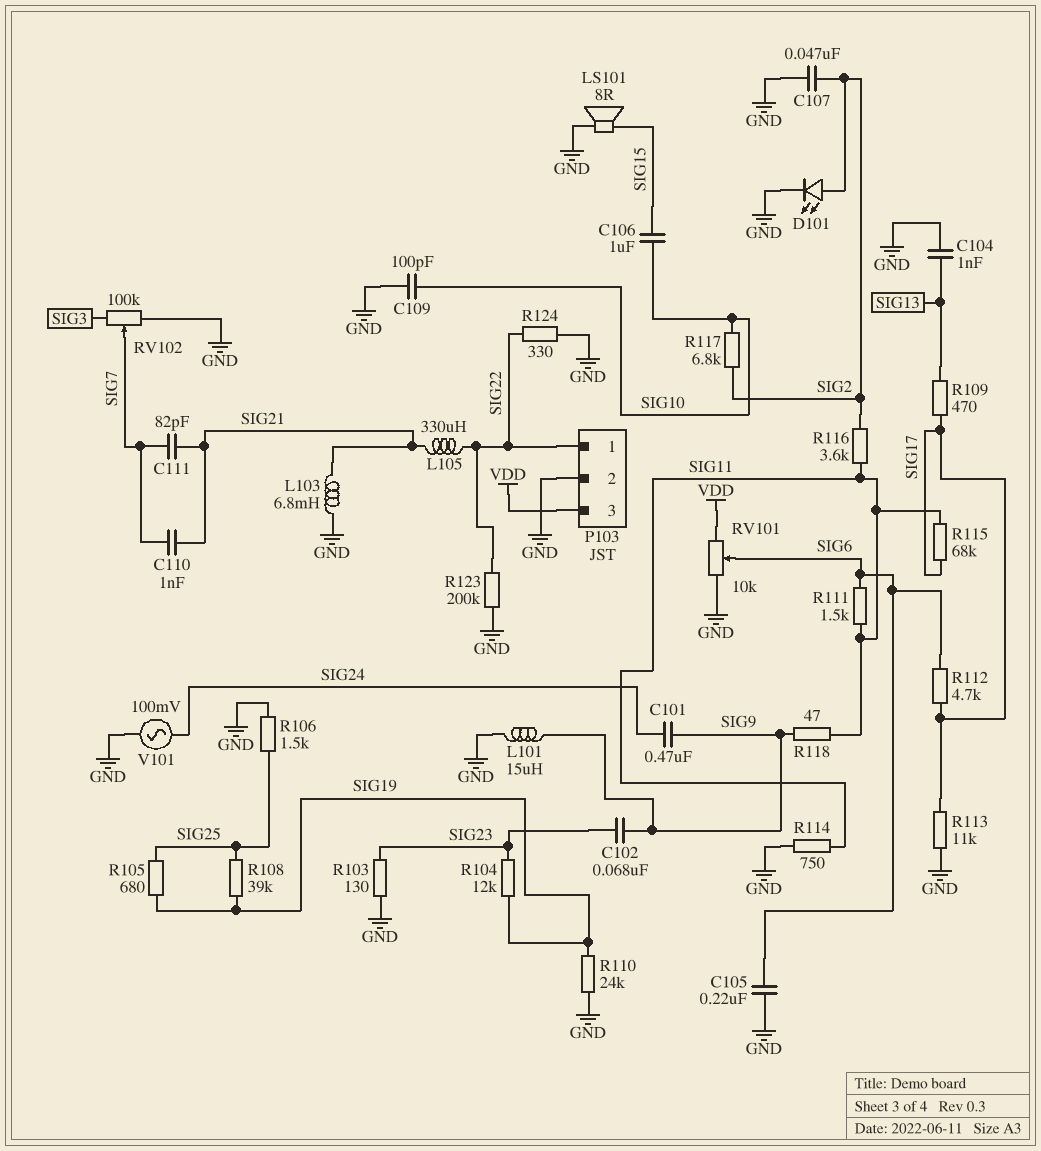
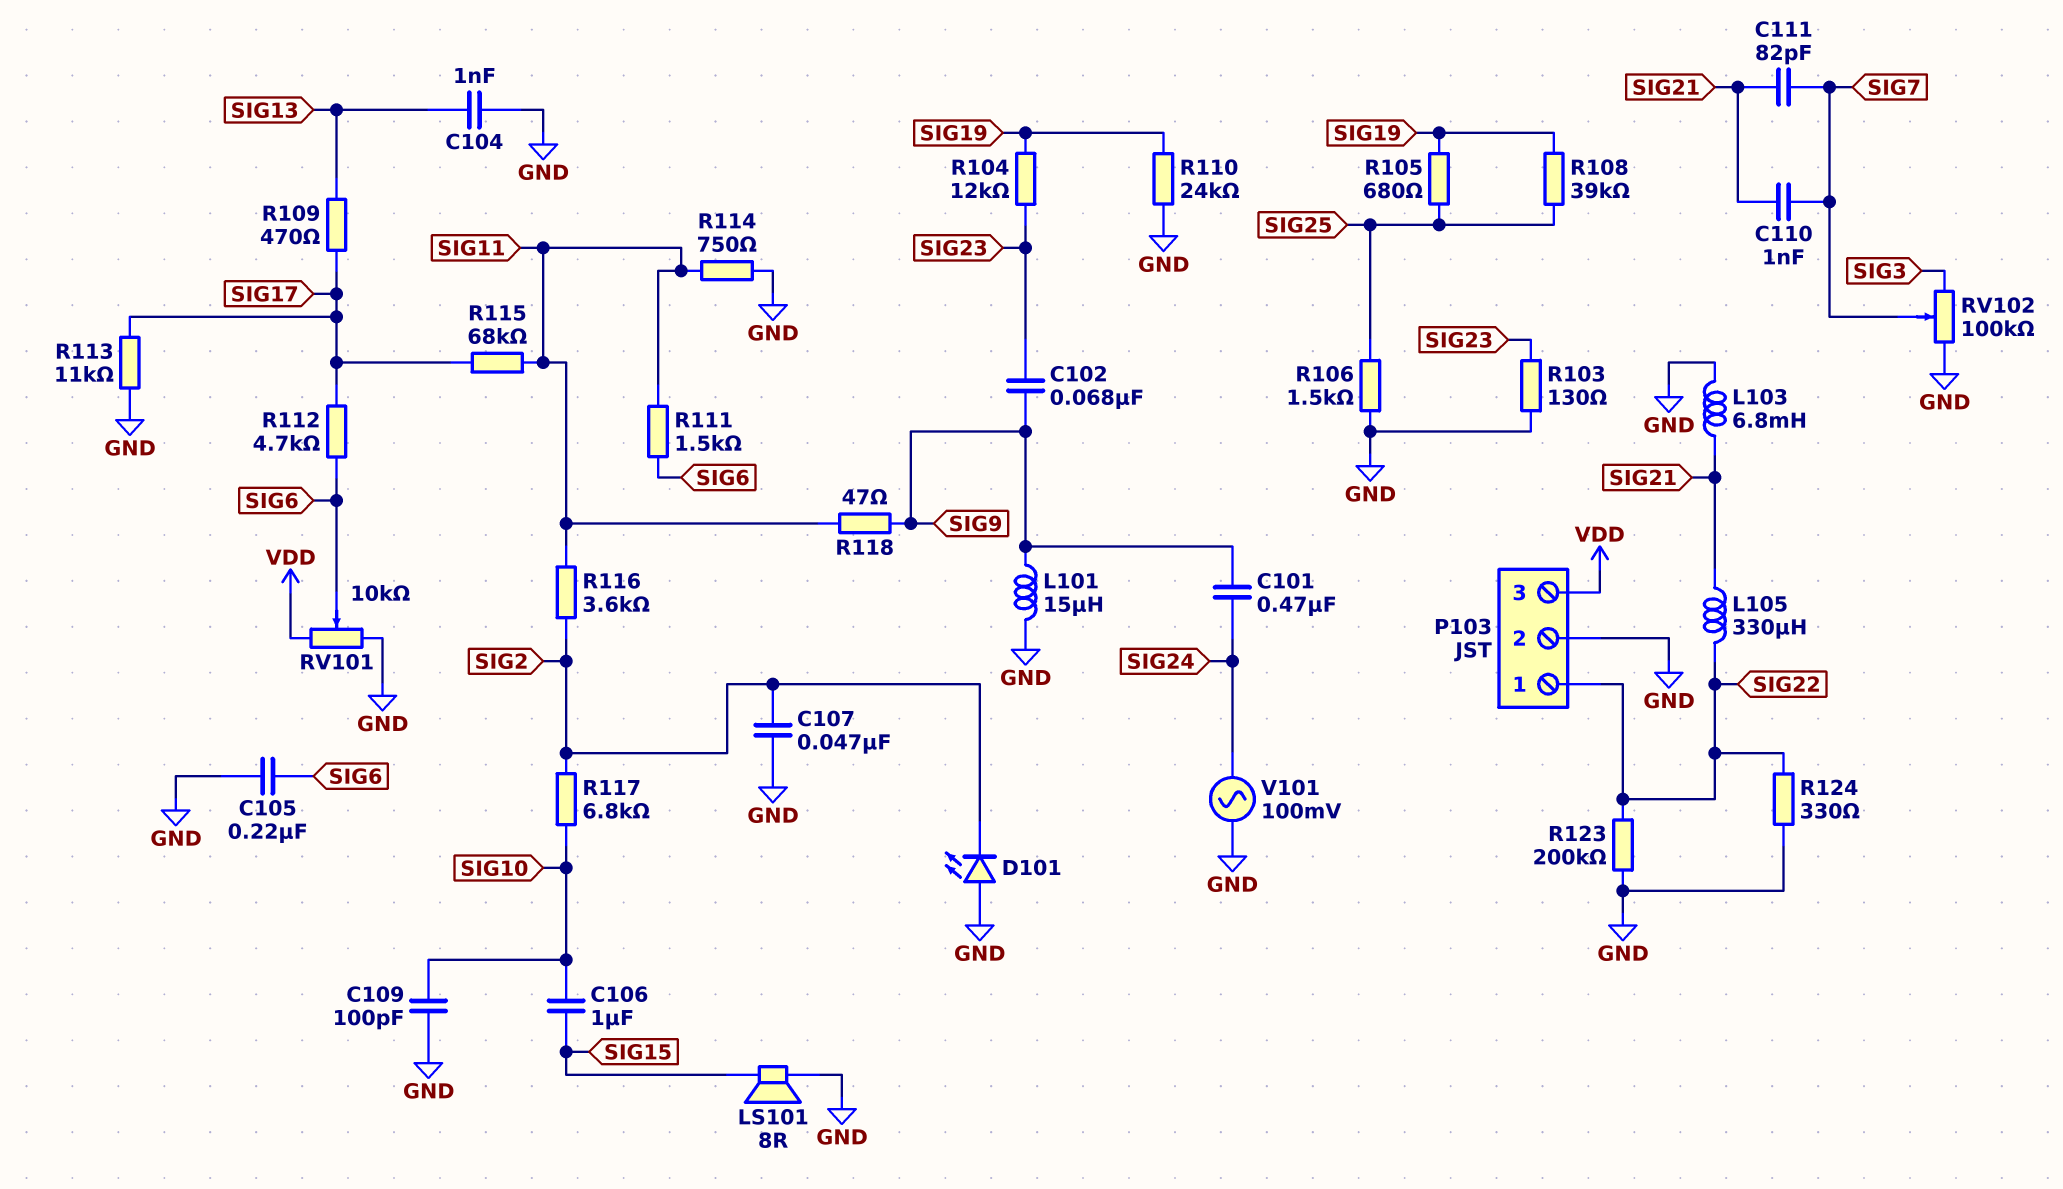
D101: LED (A SIG2, K GND) -> LED (A GND, K SIG2)

